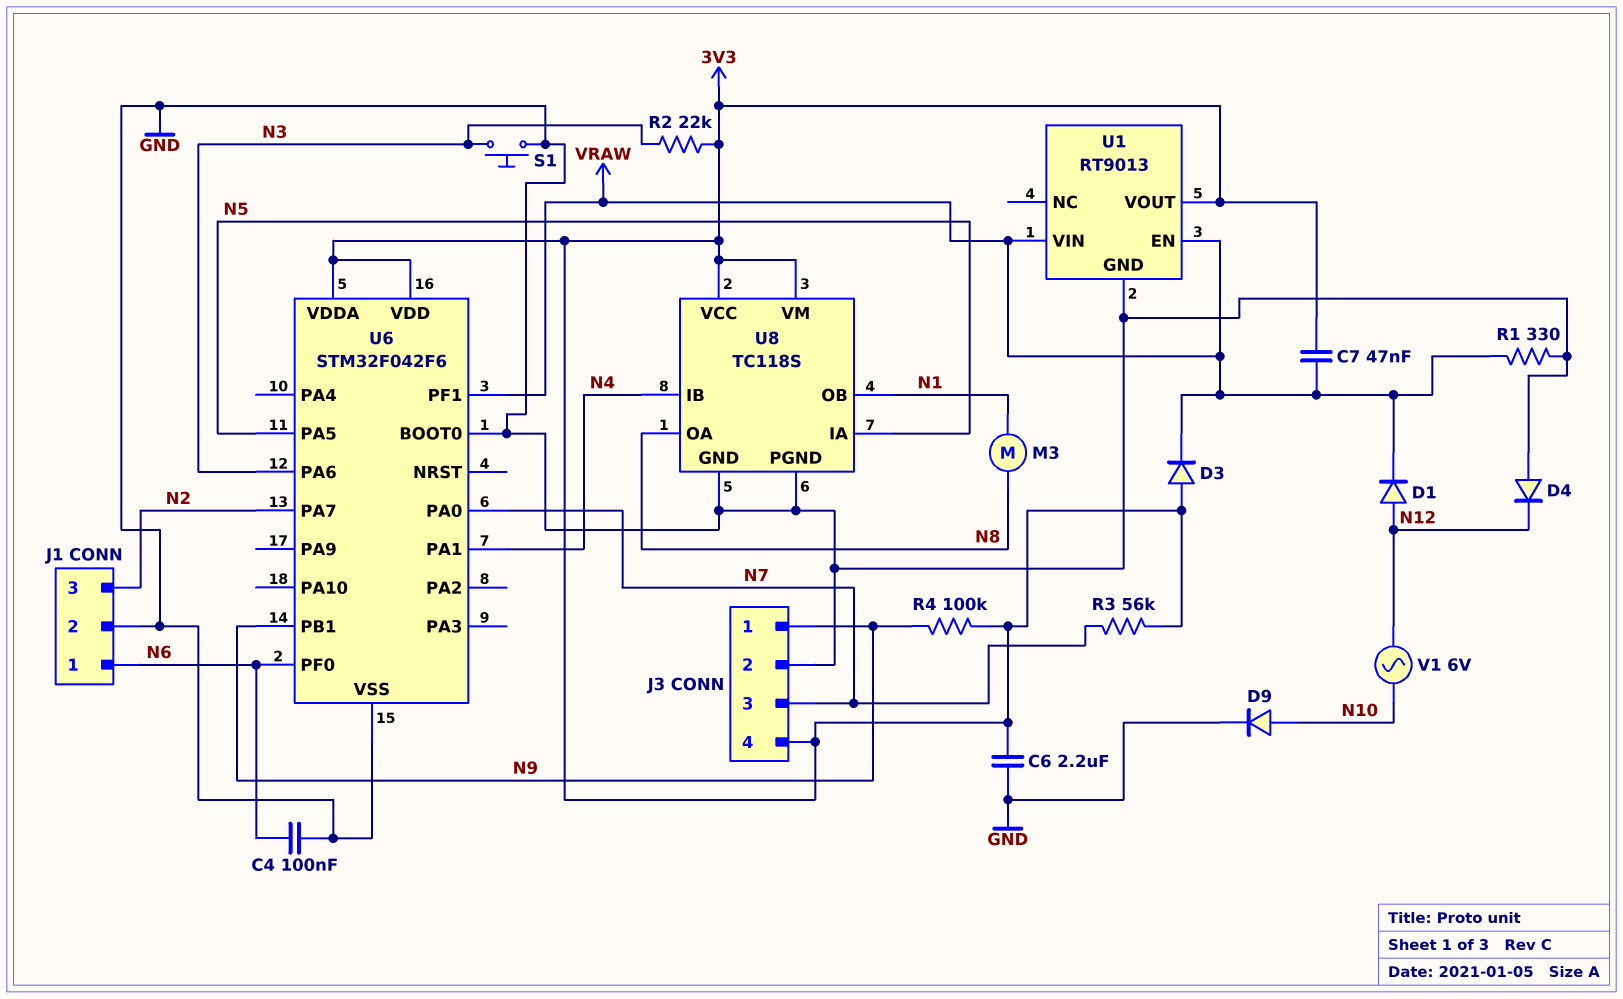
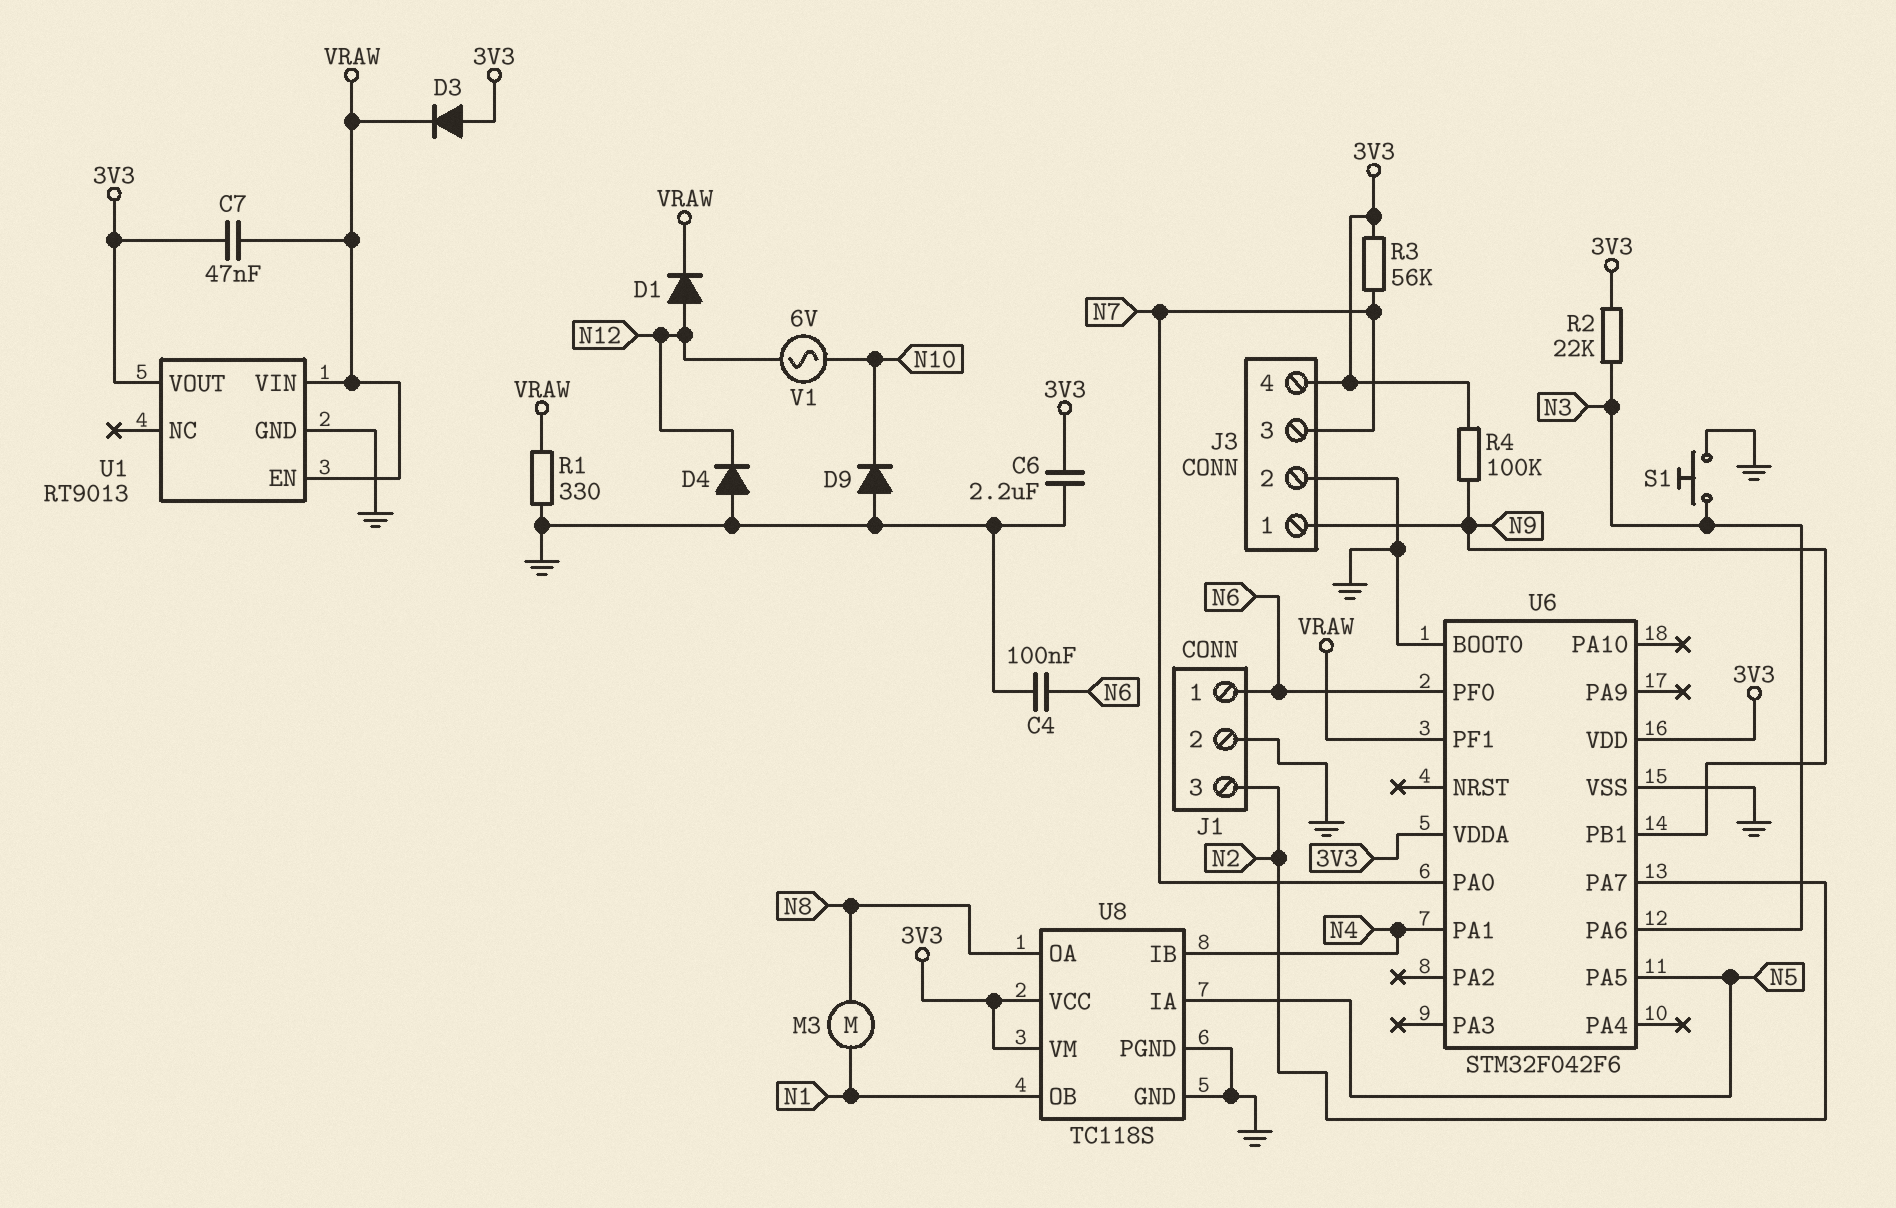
D9: diode (A N10, K GND) -> diode (A GND, K N10)

